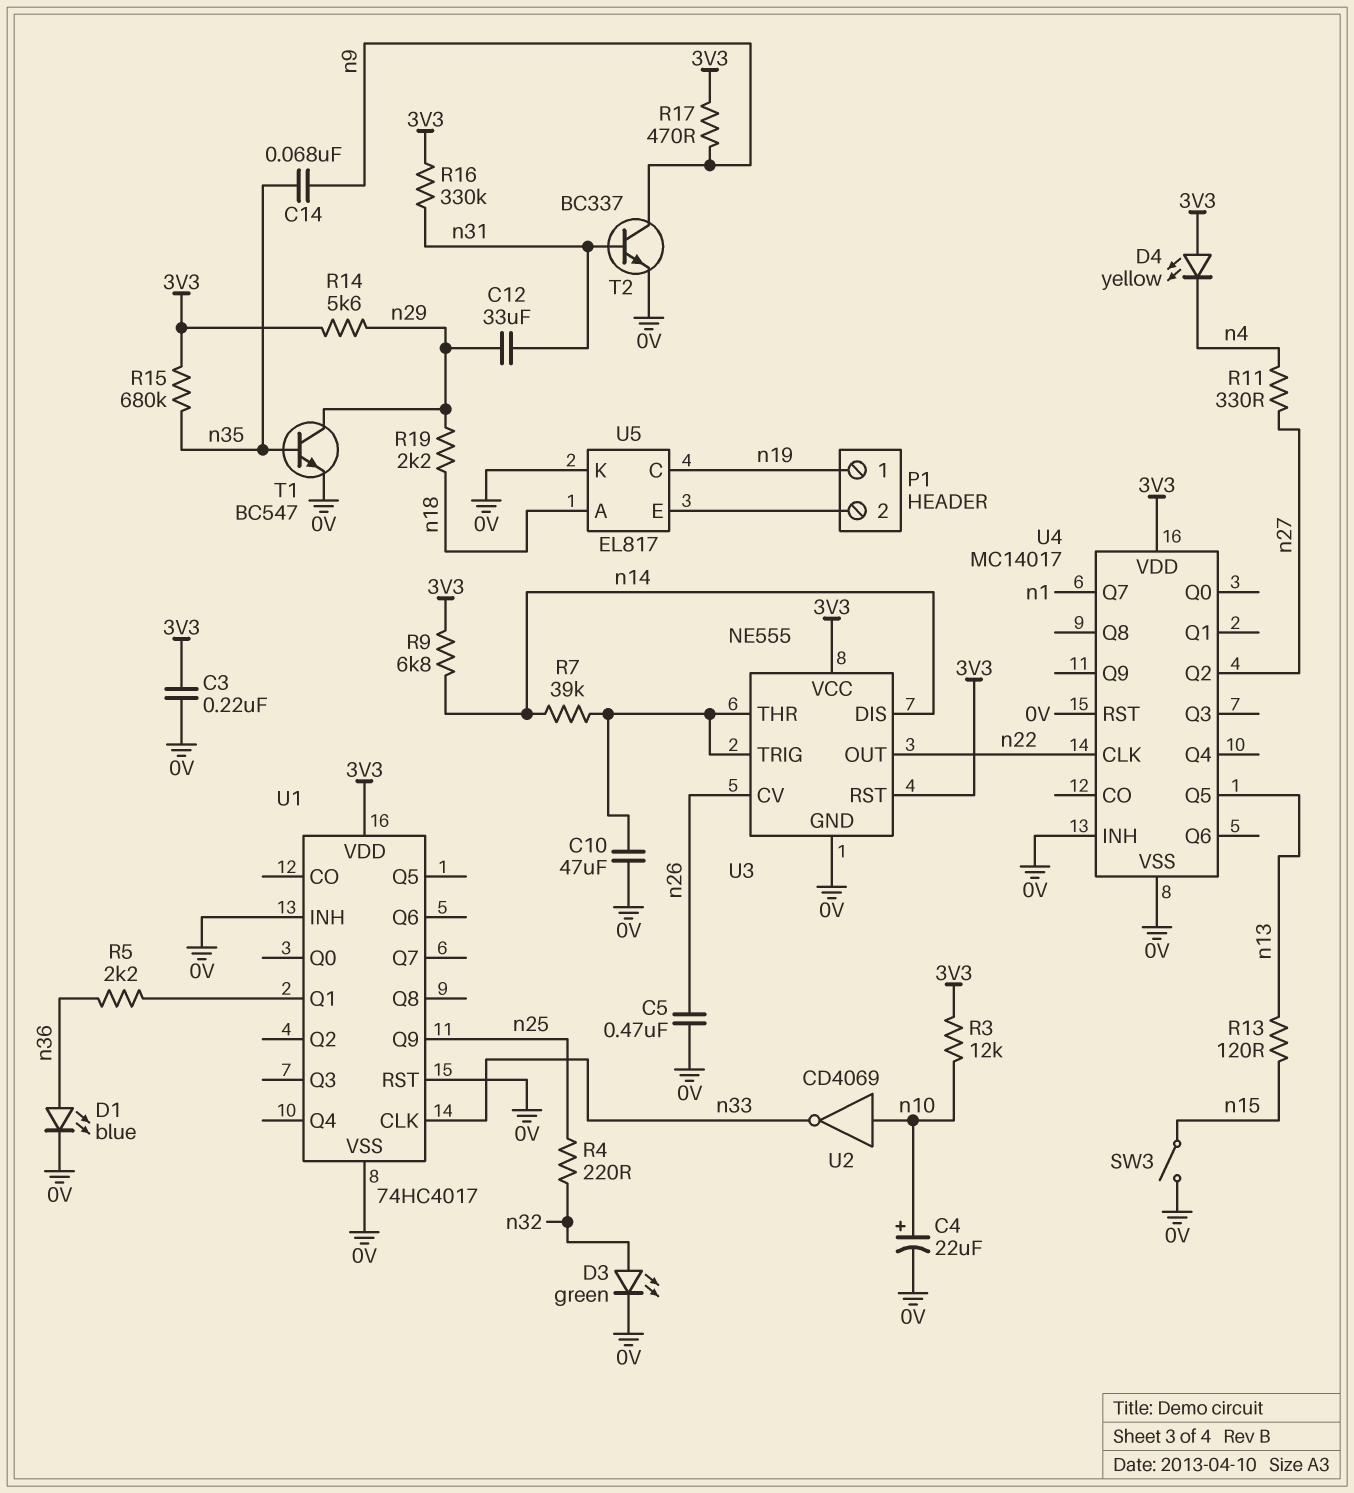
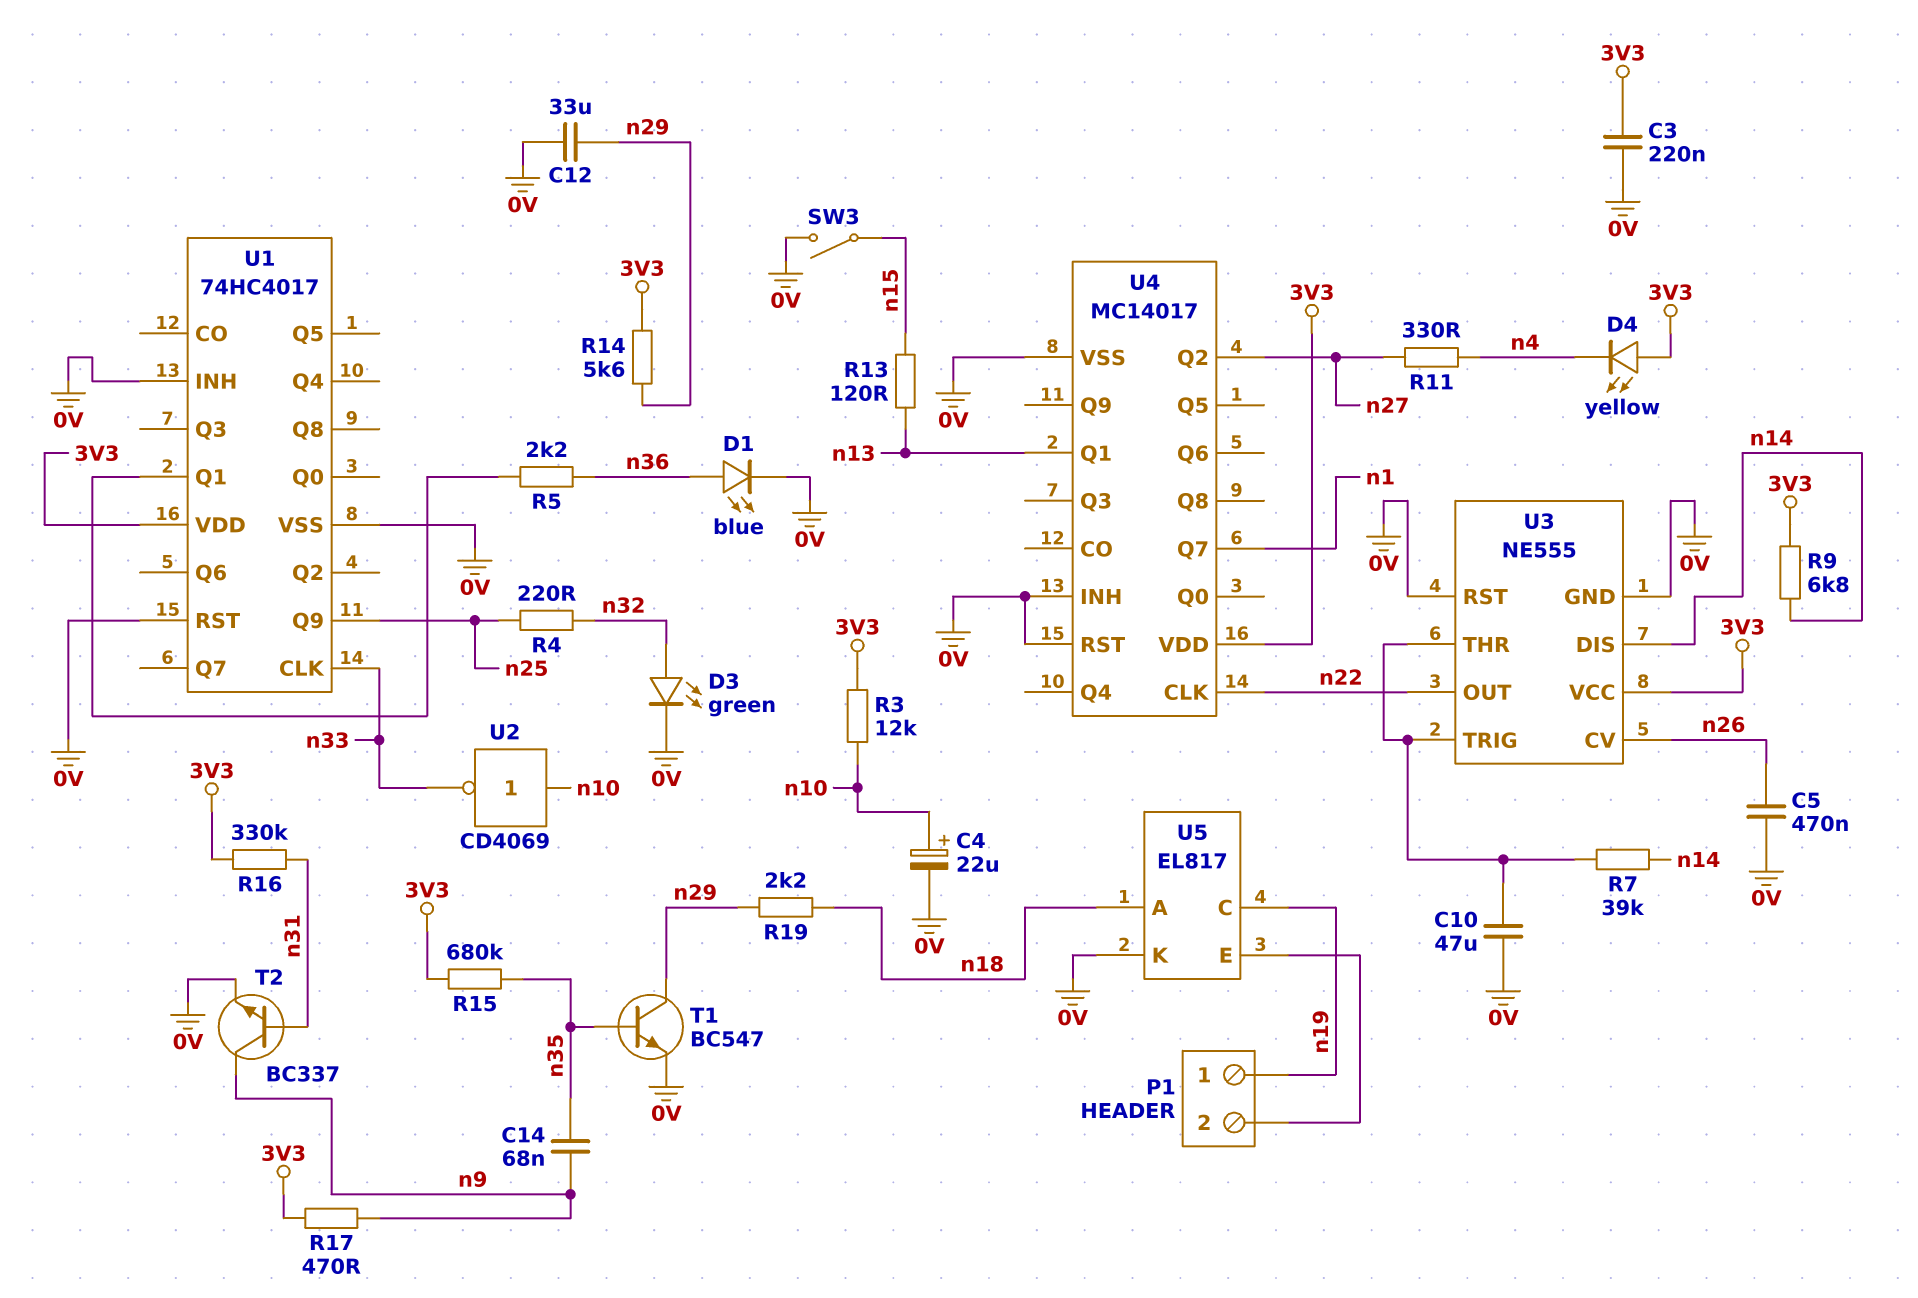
C12: 33uF (n29, n31) -> 33uF (0V, n29)
U3 pin RST: 3V3 -> 0V
U4 pin Q1: none -> n13
U4 pin Q5: n13 -> none

